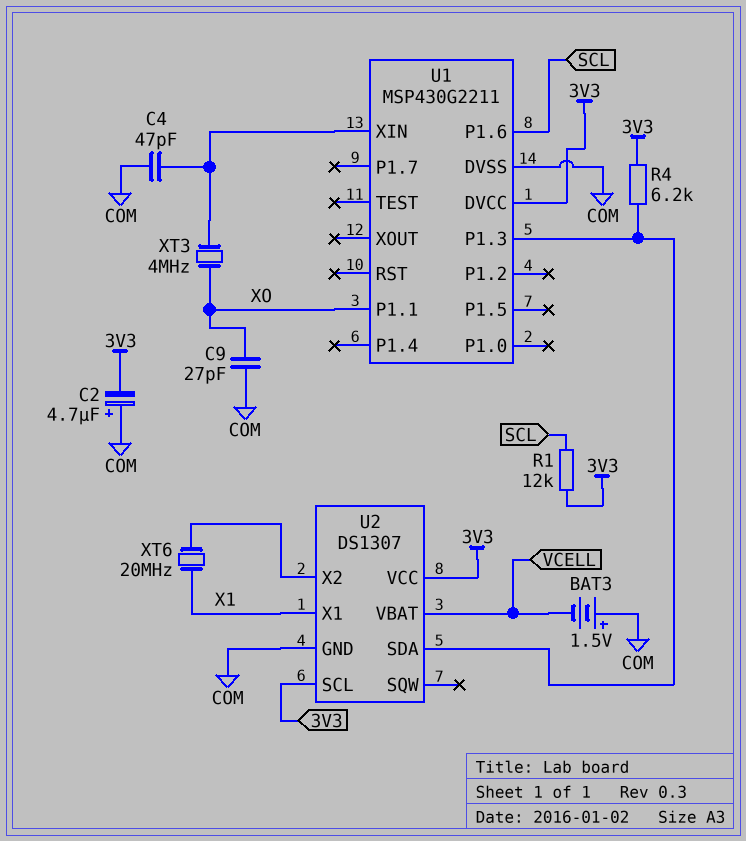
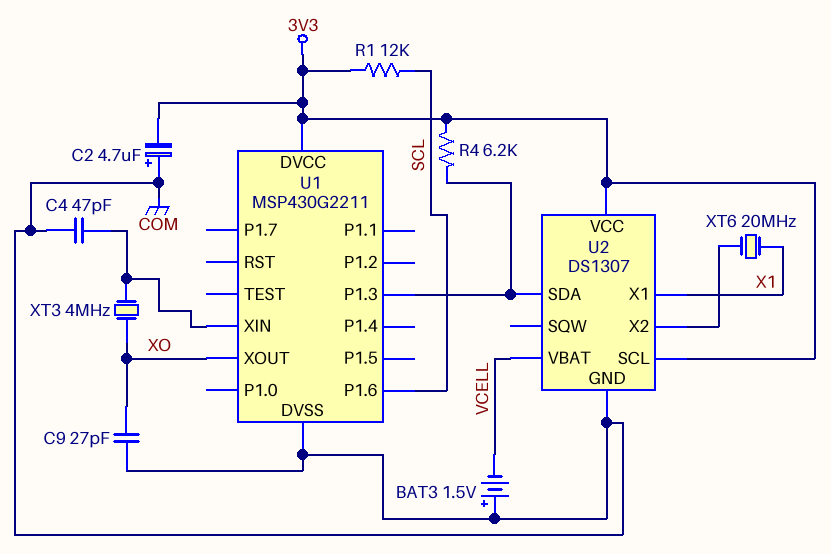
U1 pin P1.1: XO -> none
U1 pin XOUT: none -> XO

